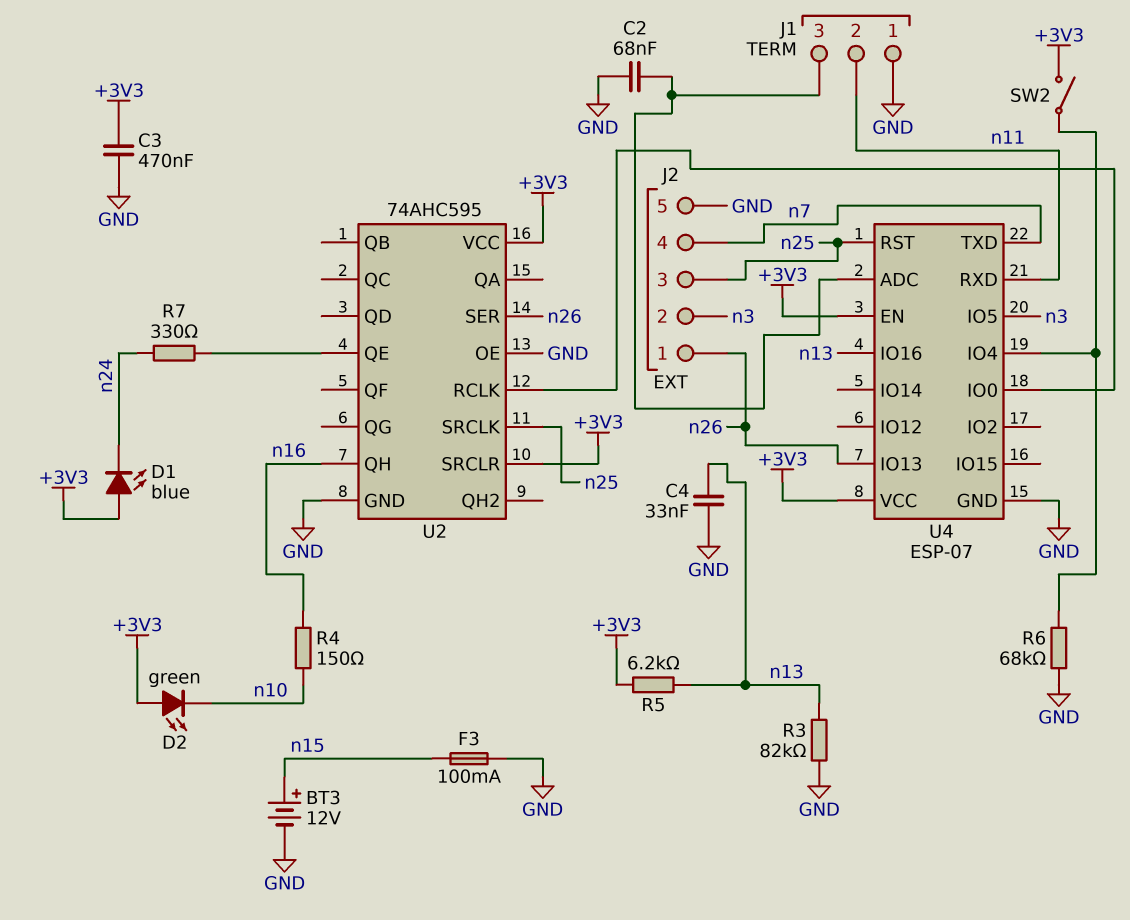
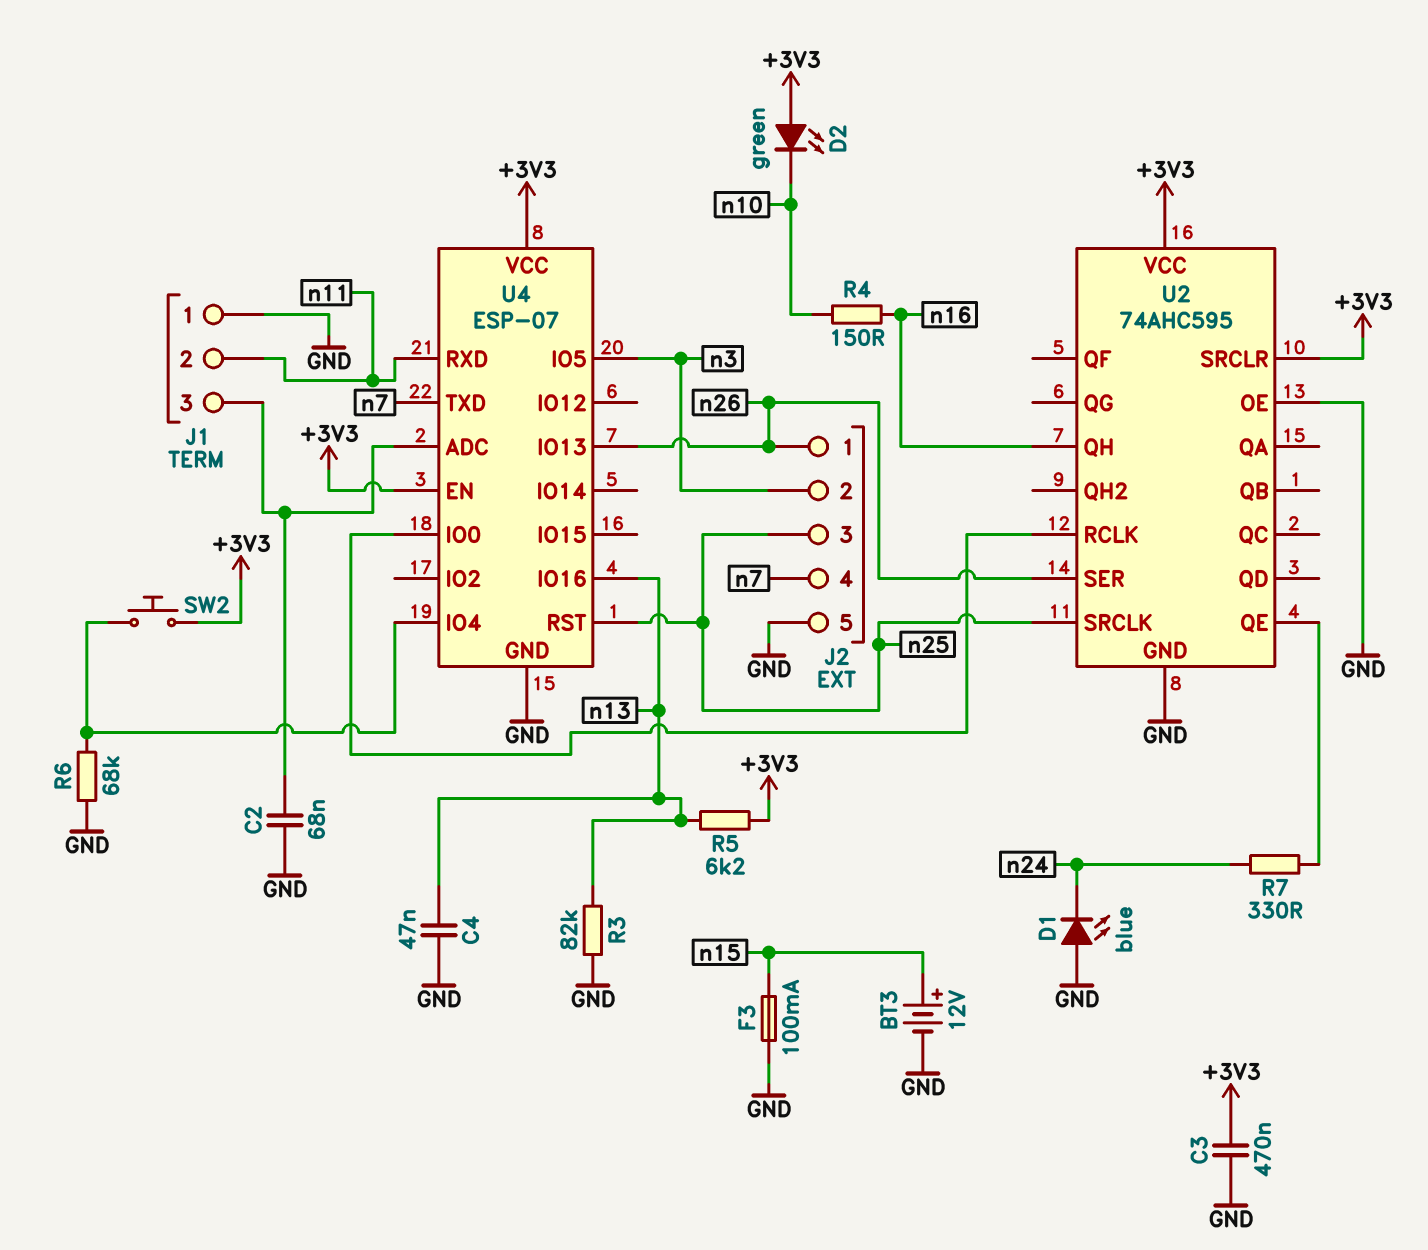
C4: 33nF (GND, n13) -> 47nF (GND, n13)
D1: LED blue (A +3V3, K n24) -> LED blue (A GND, K n24)
SW2: switch (+3V3, U4/IO4) -> button (+3V3, U4/IO4)

